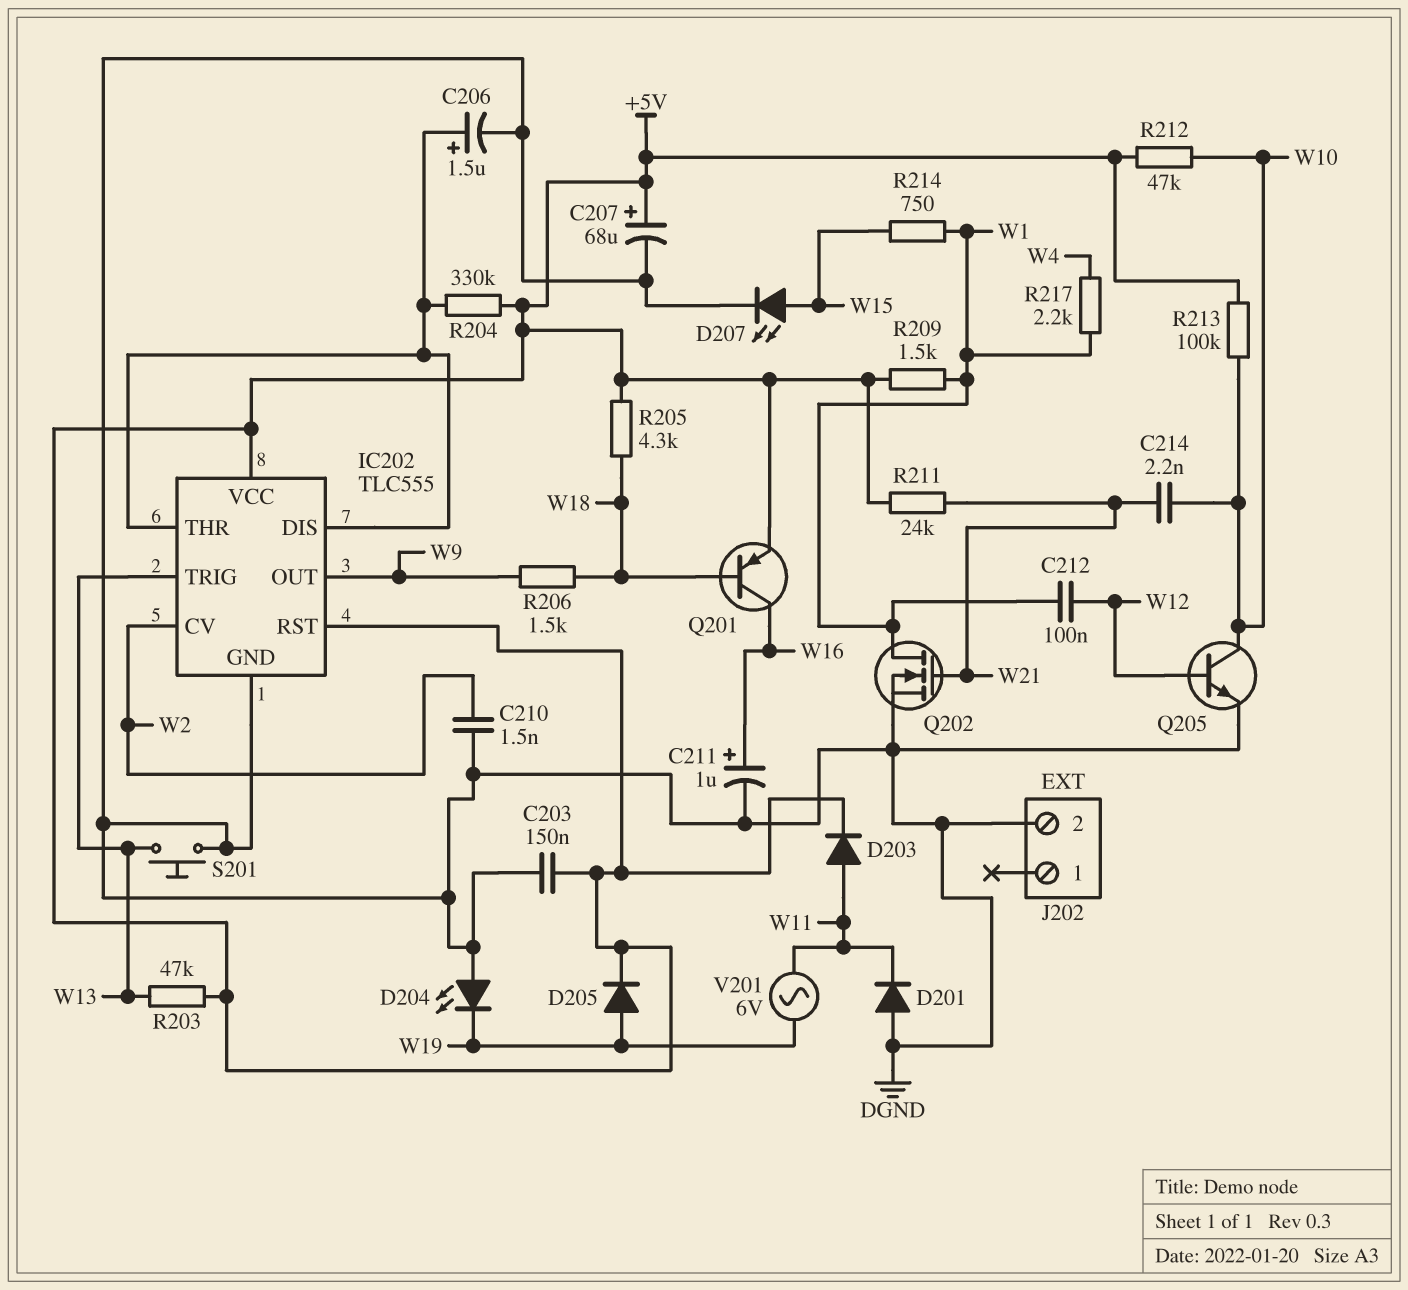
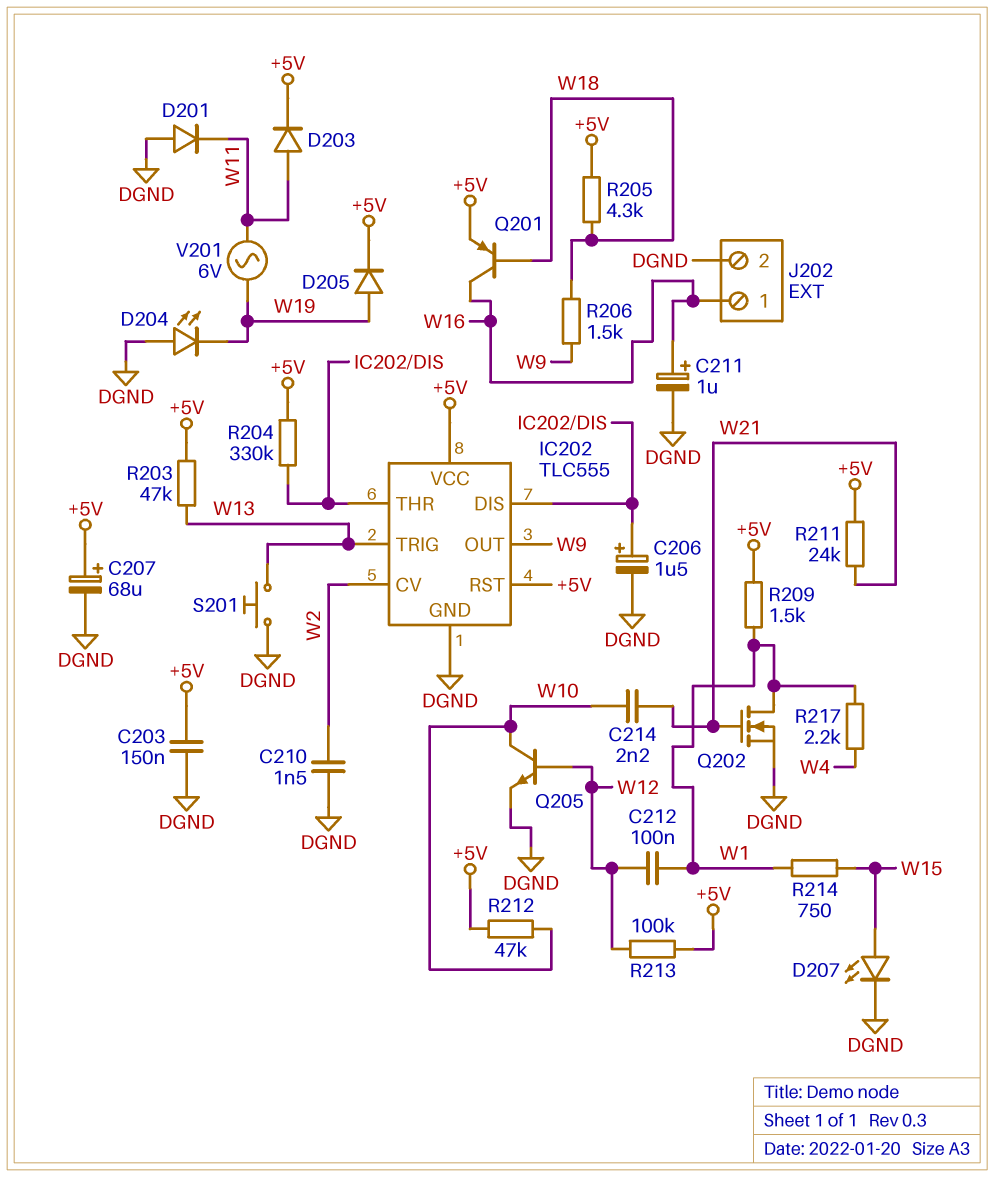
J202 pin 1: none -> W16
R213: 100k (+5V, W10) -> 100k (+5V, W12)

